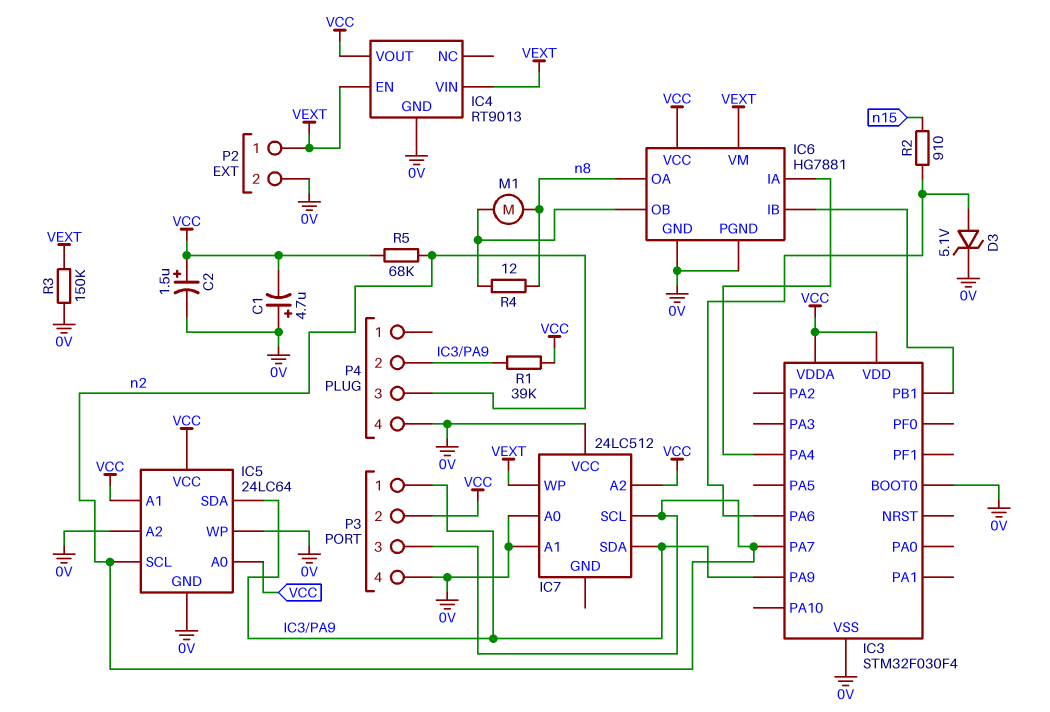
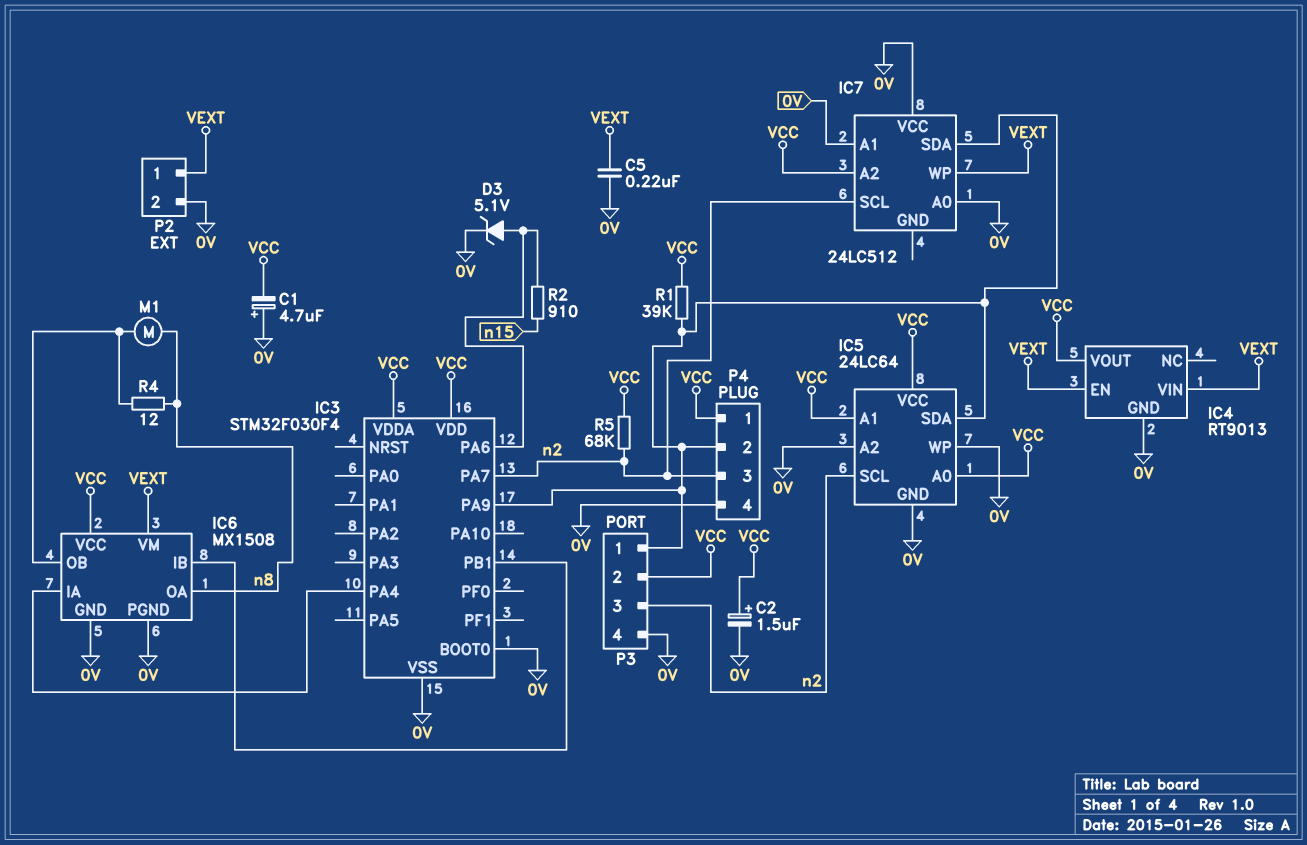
C5: none -> 220nF (0V, VEXT)
IC6: HG7881 -> MX1508
P4 pin 1: none -> VCC
R3: 150k (0V, VEXT) -> none

